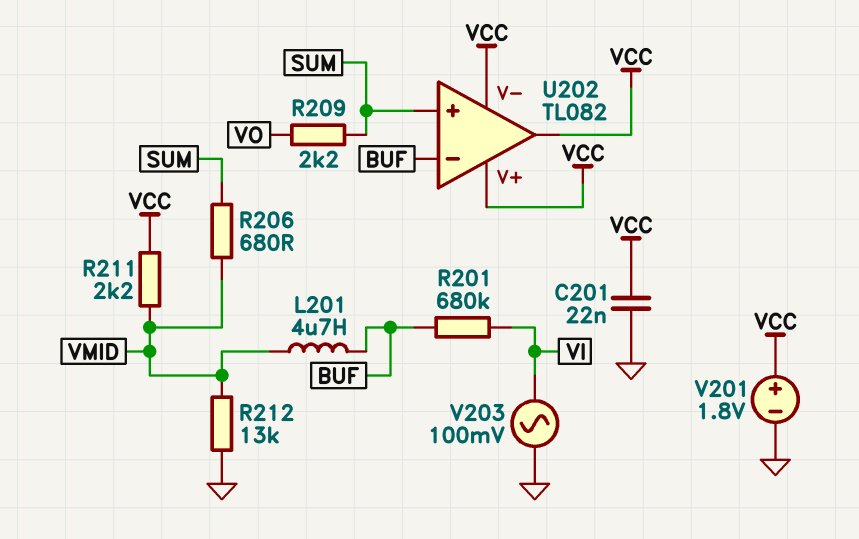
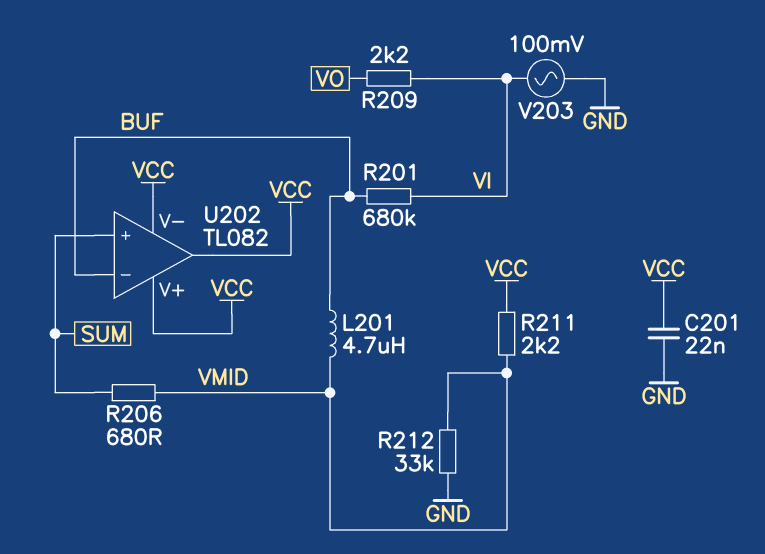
R209: 2.2k (SUM, VO) -> 2.2k (VI, VO)
R212: 13k (GND, VMID) -> 33k (GND, VMID)
V201: 1.8V (plus VCC, minus GND) -> none

